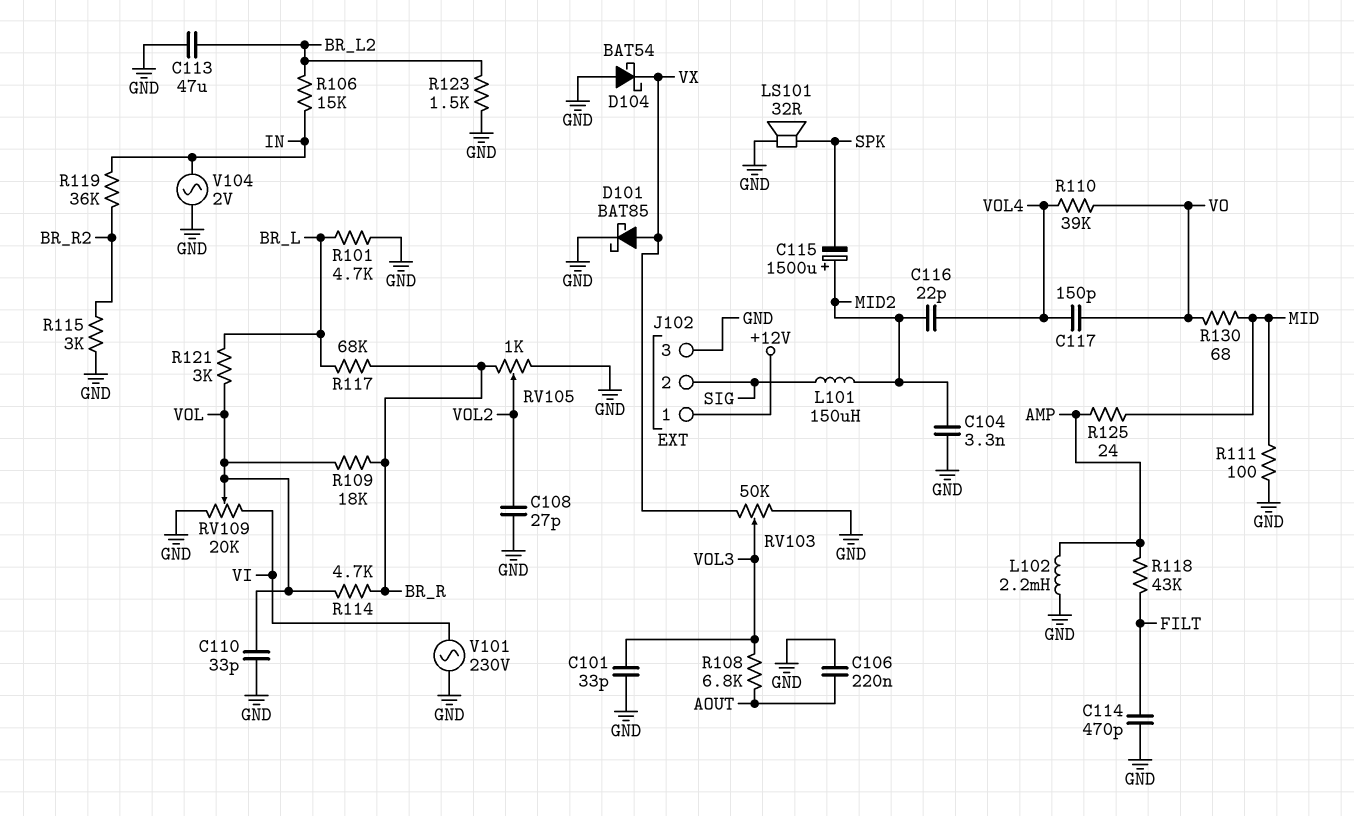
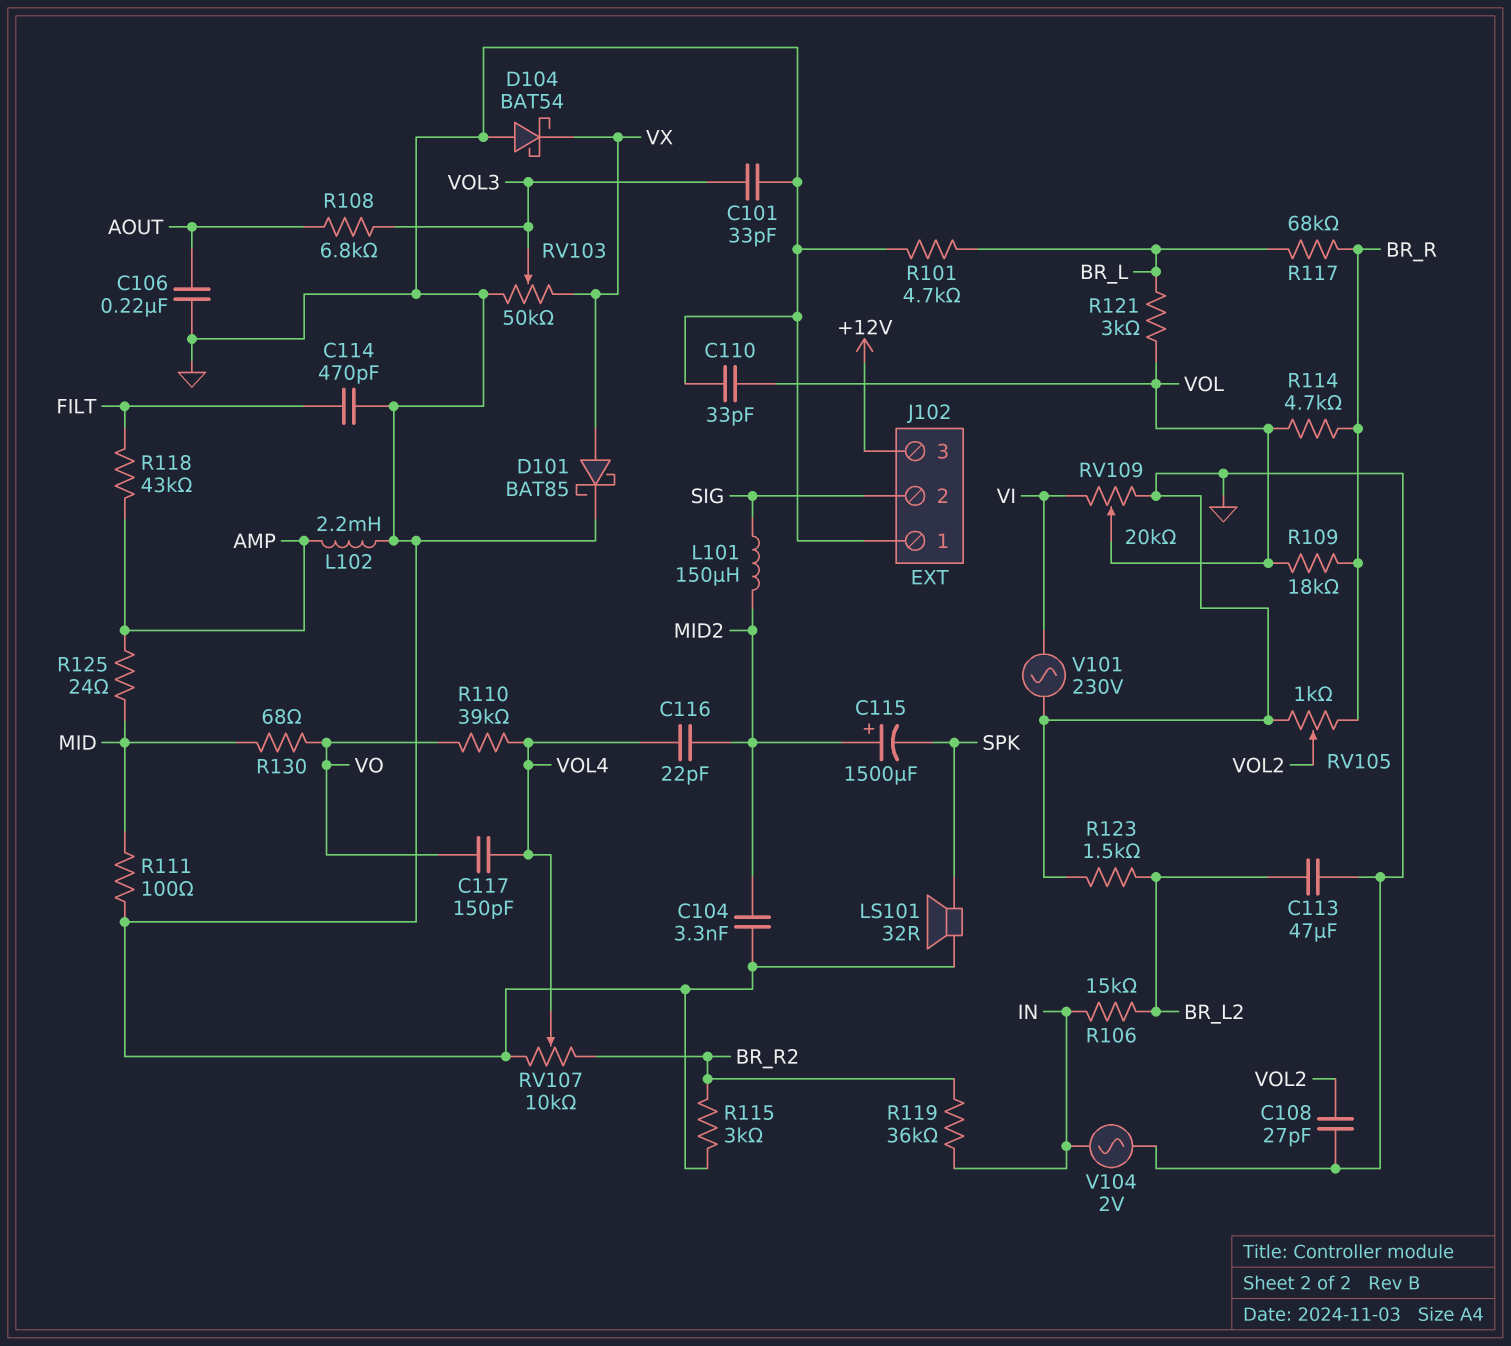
J102 pin 1: +12V -> GND
J102 pin 3: GND -> +12V
RV107: none -> 10k (BR_R2, GND, wiper VOL4)

